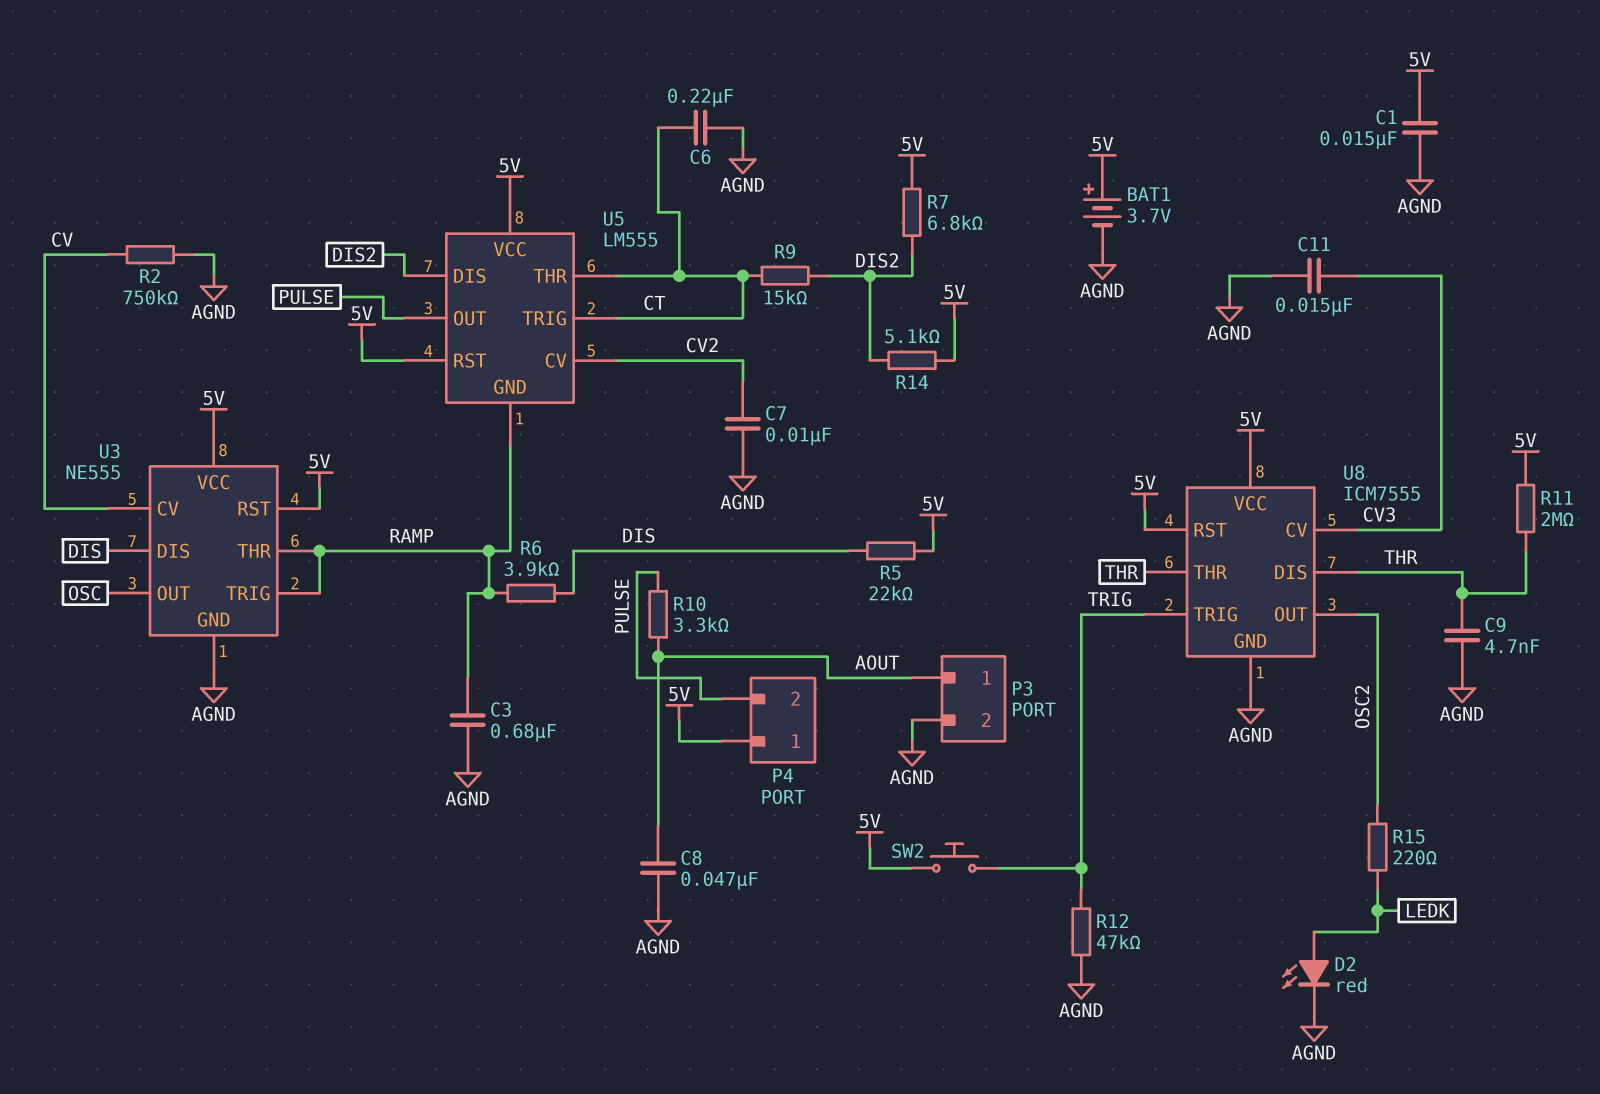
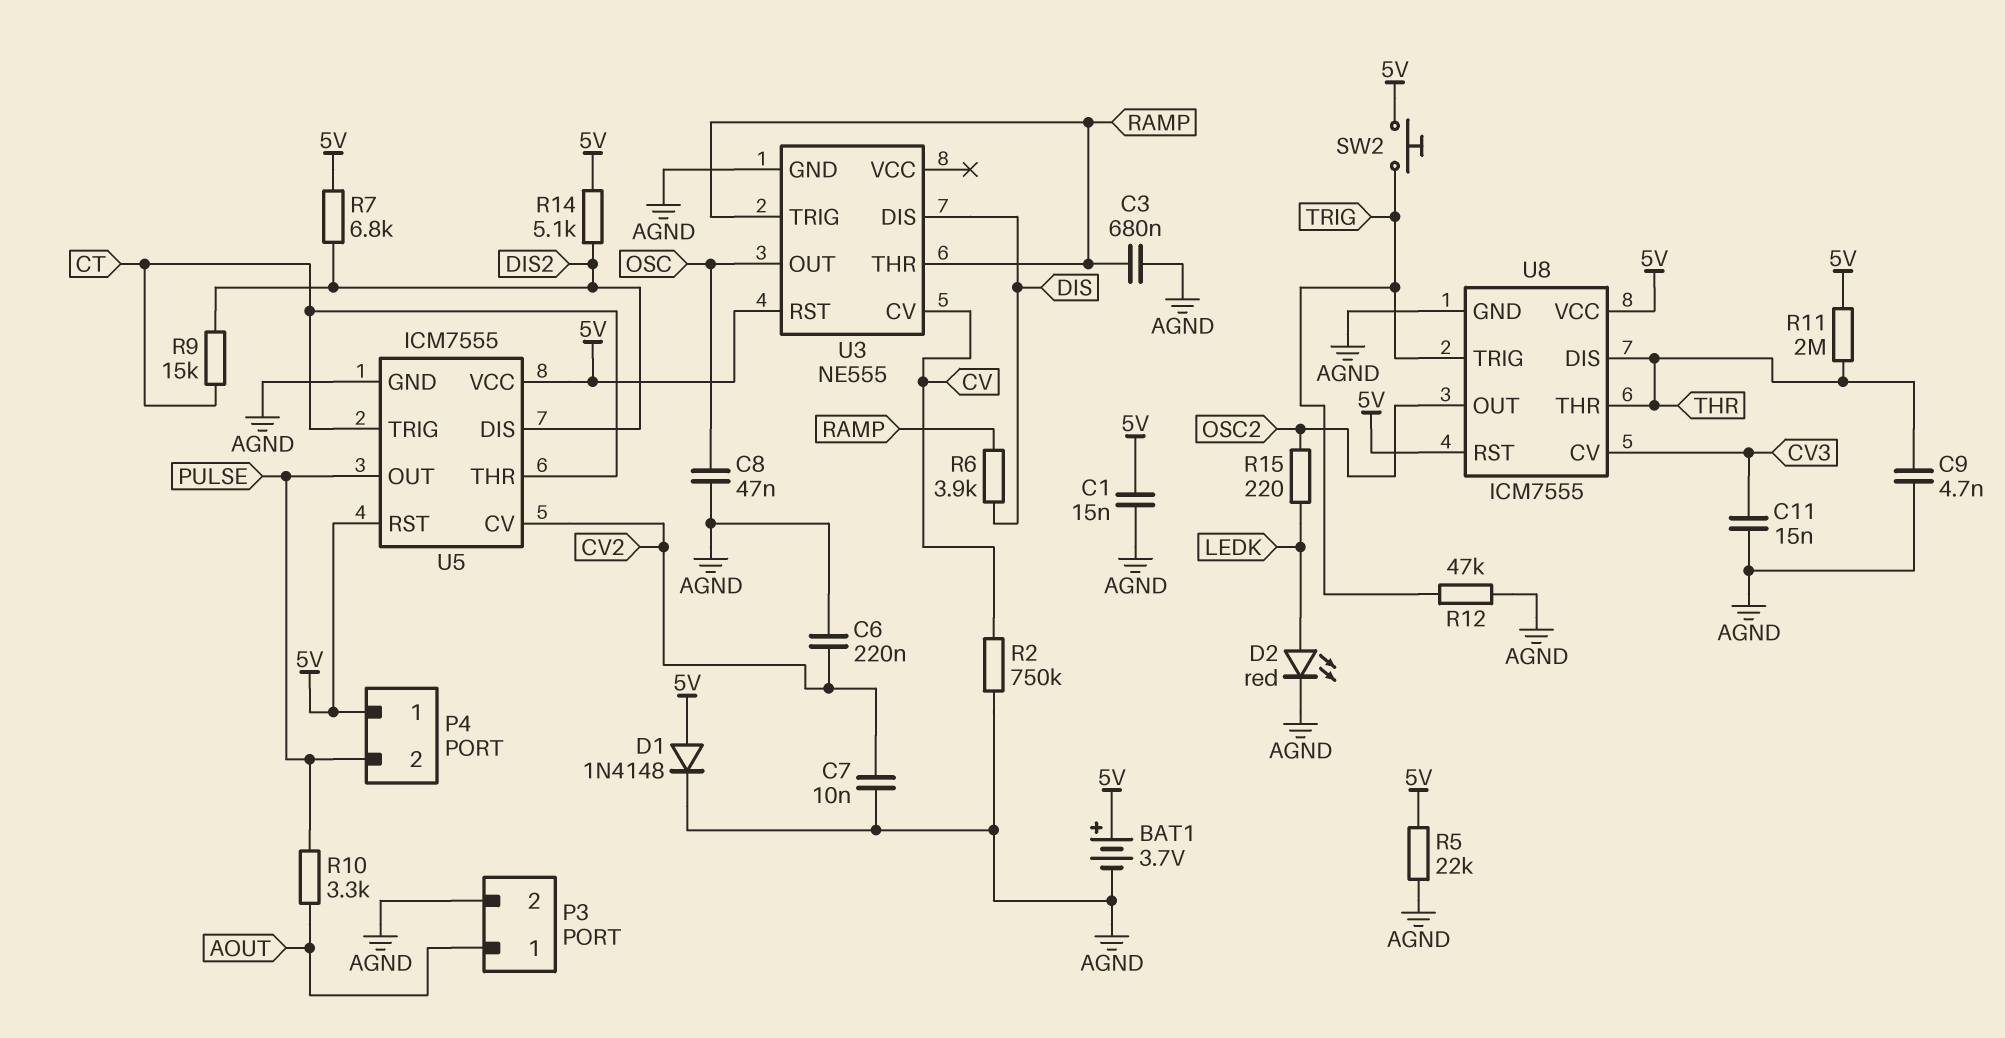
C6: 220nF (AGND, CT) -> 220nF (AGND, CV2)
C8: 47nF (AGND, AOUT) -> 47nF (AGND, OSC)
D1: none -> diode 1N4148 (A 5V, K AGND)
R5: 22k (5V, DIS) -> 22k (5V, AGND)
U3 pin VCC: 5V -> none
U5: LM555 -> ICM7555
U5 pin GND: RAMP -> AGND

